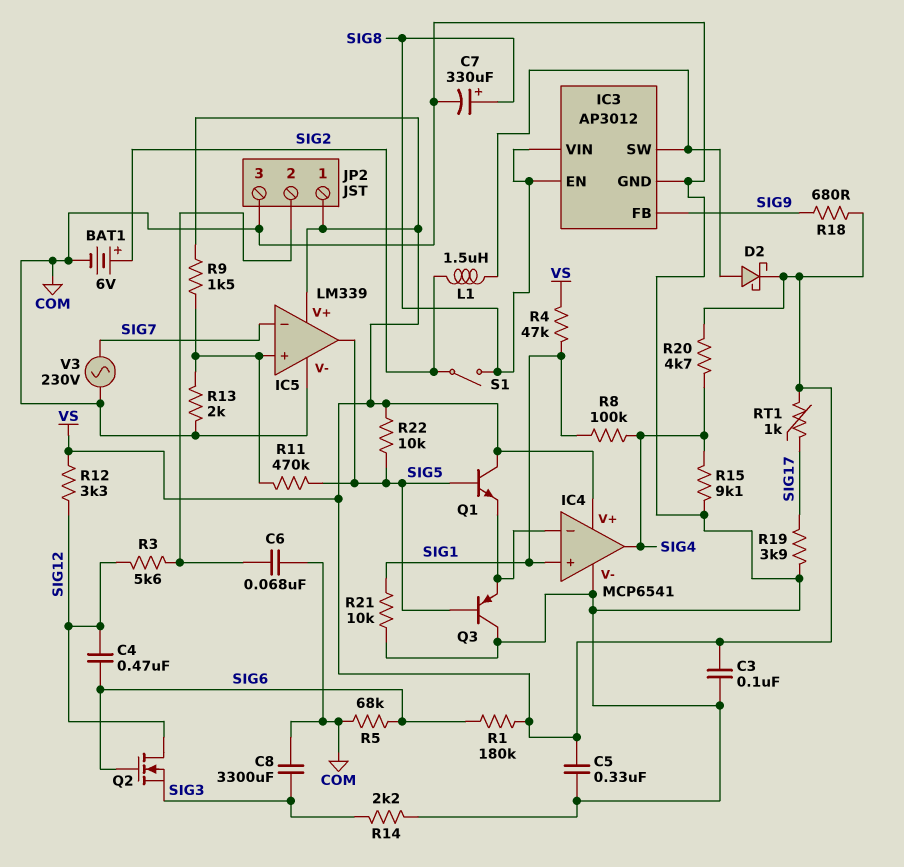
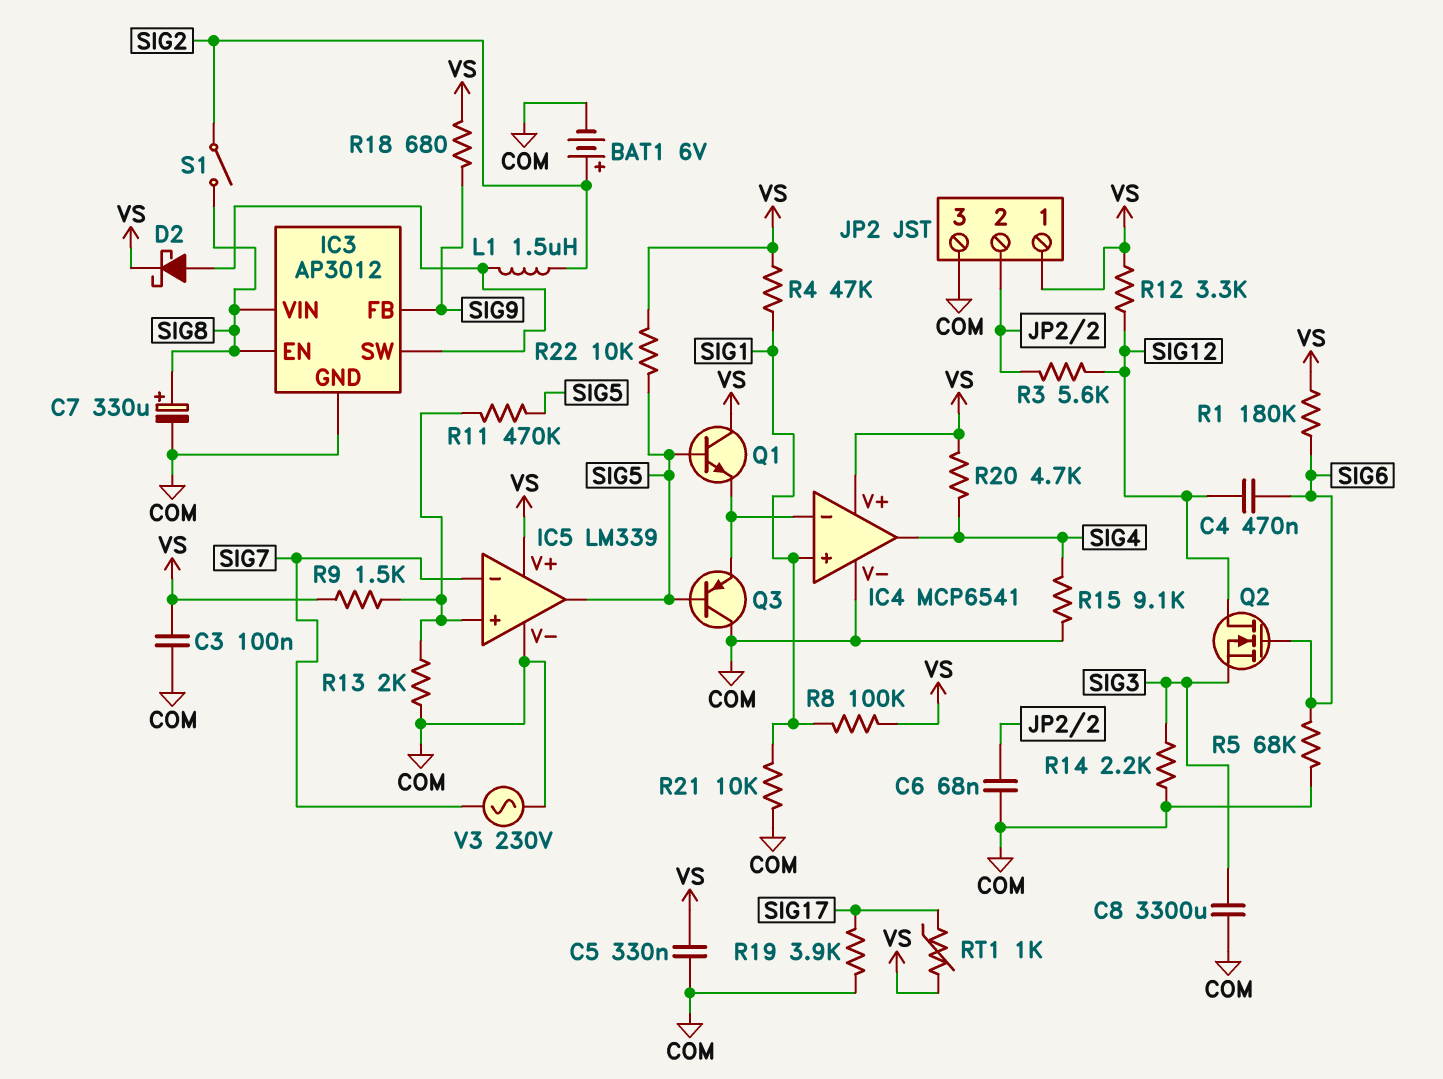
R8: 100k (SIG1, SIG4) -> 100k (SIG1, VS)

